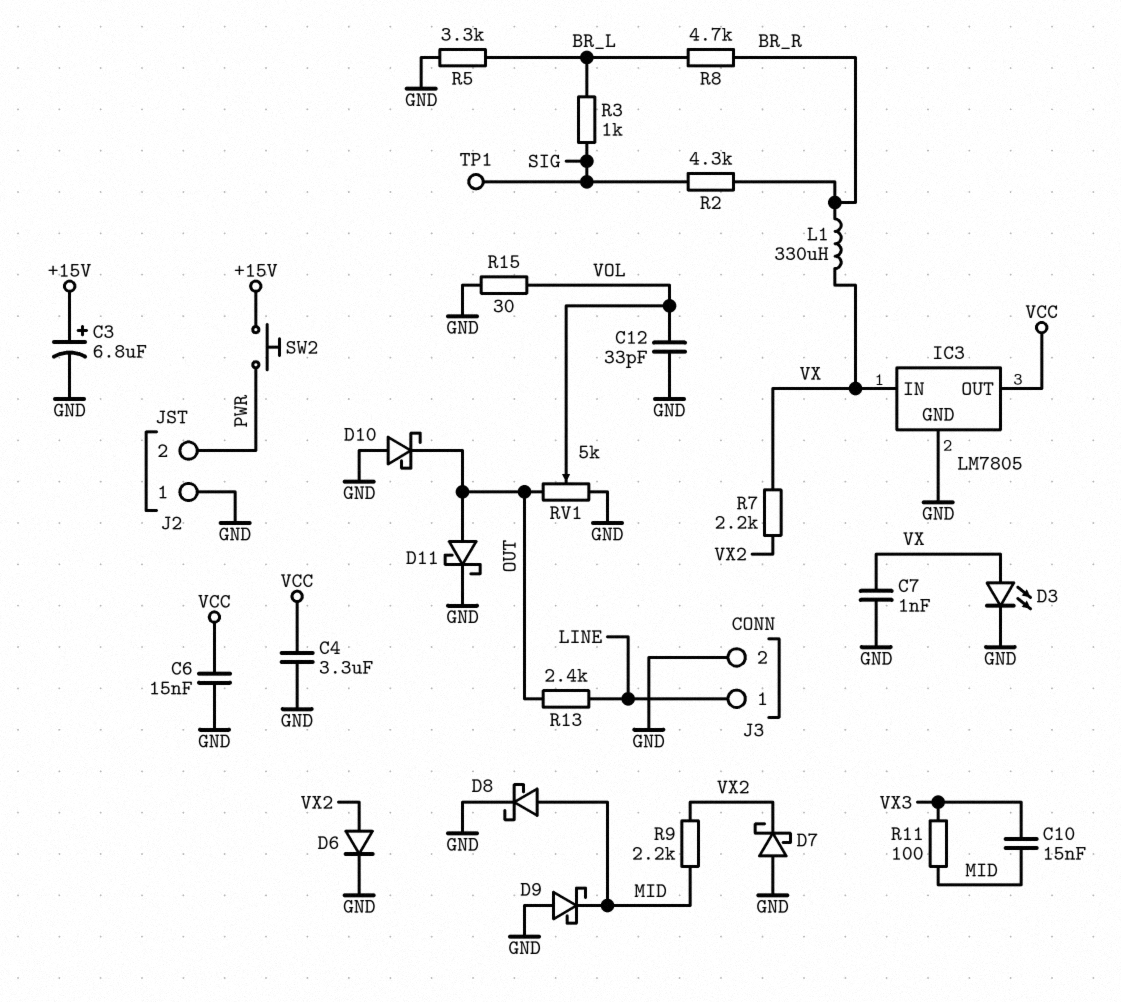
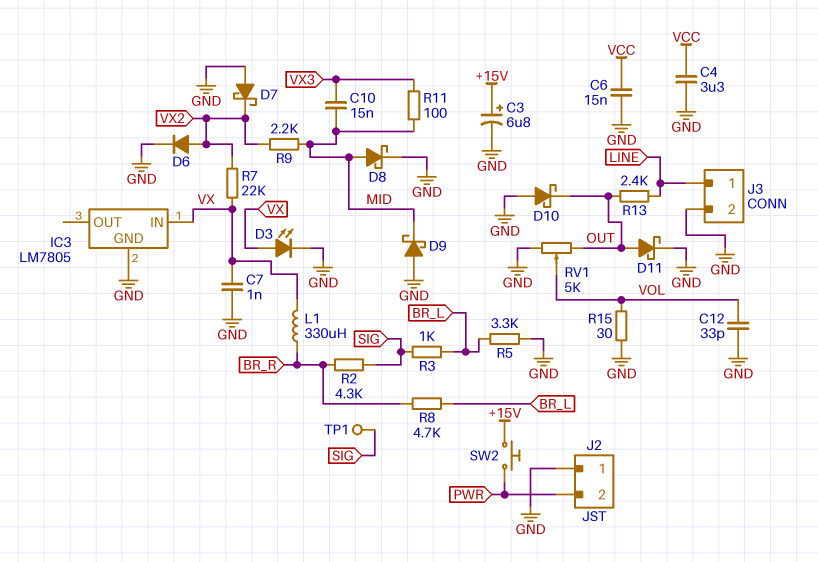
IC3 pin OUT: VCC -> none
R7: 2.2k (VX, VX2) -> 22k (VX, VX2)

